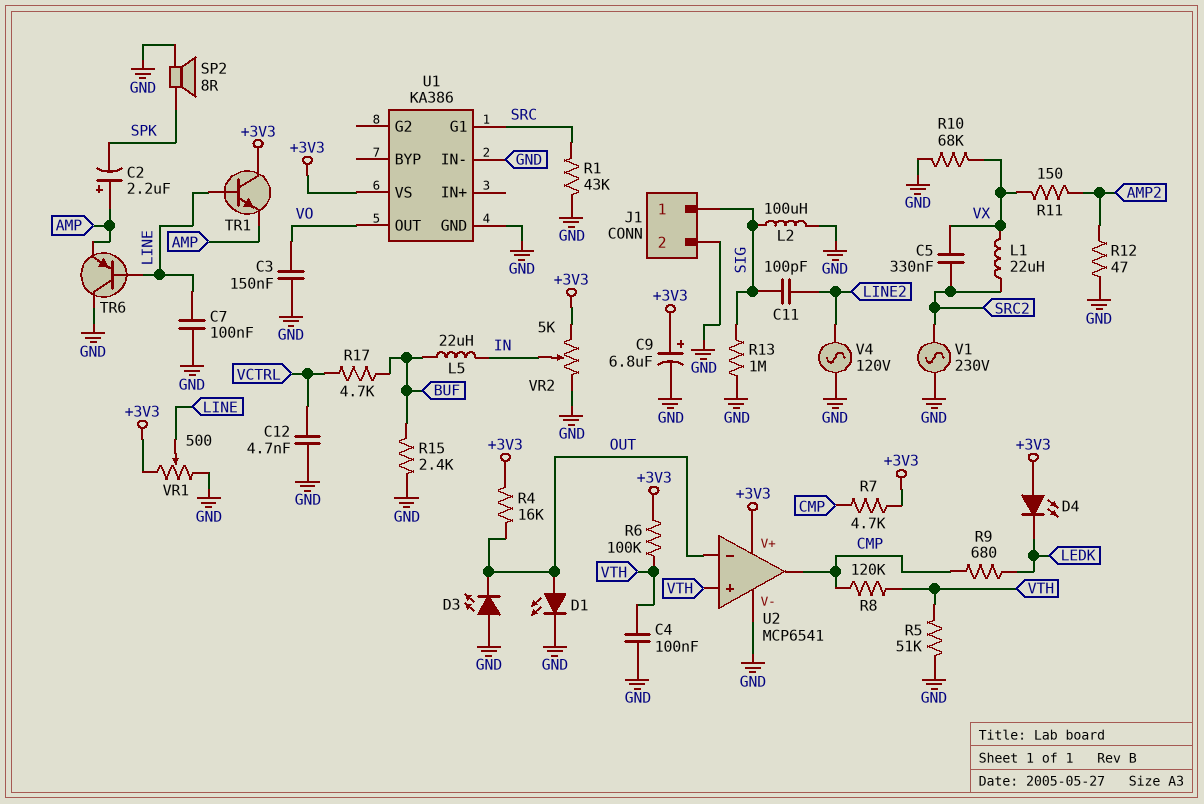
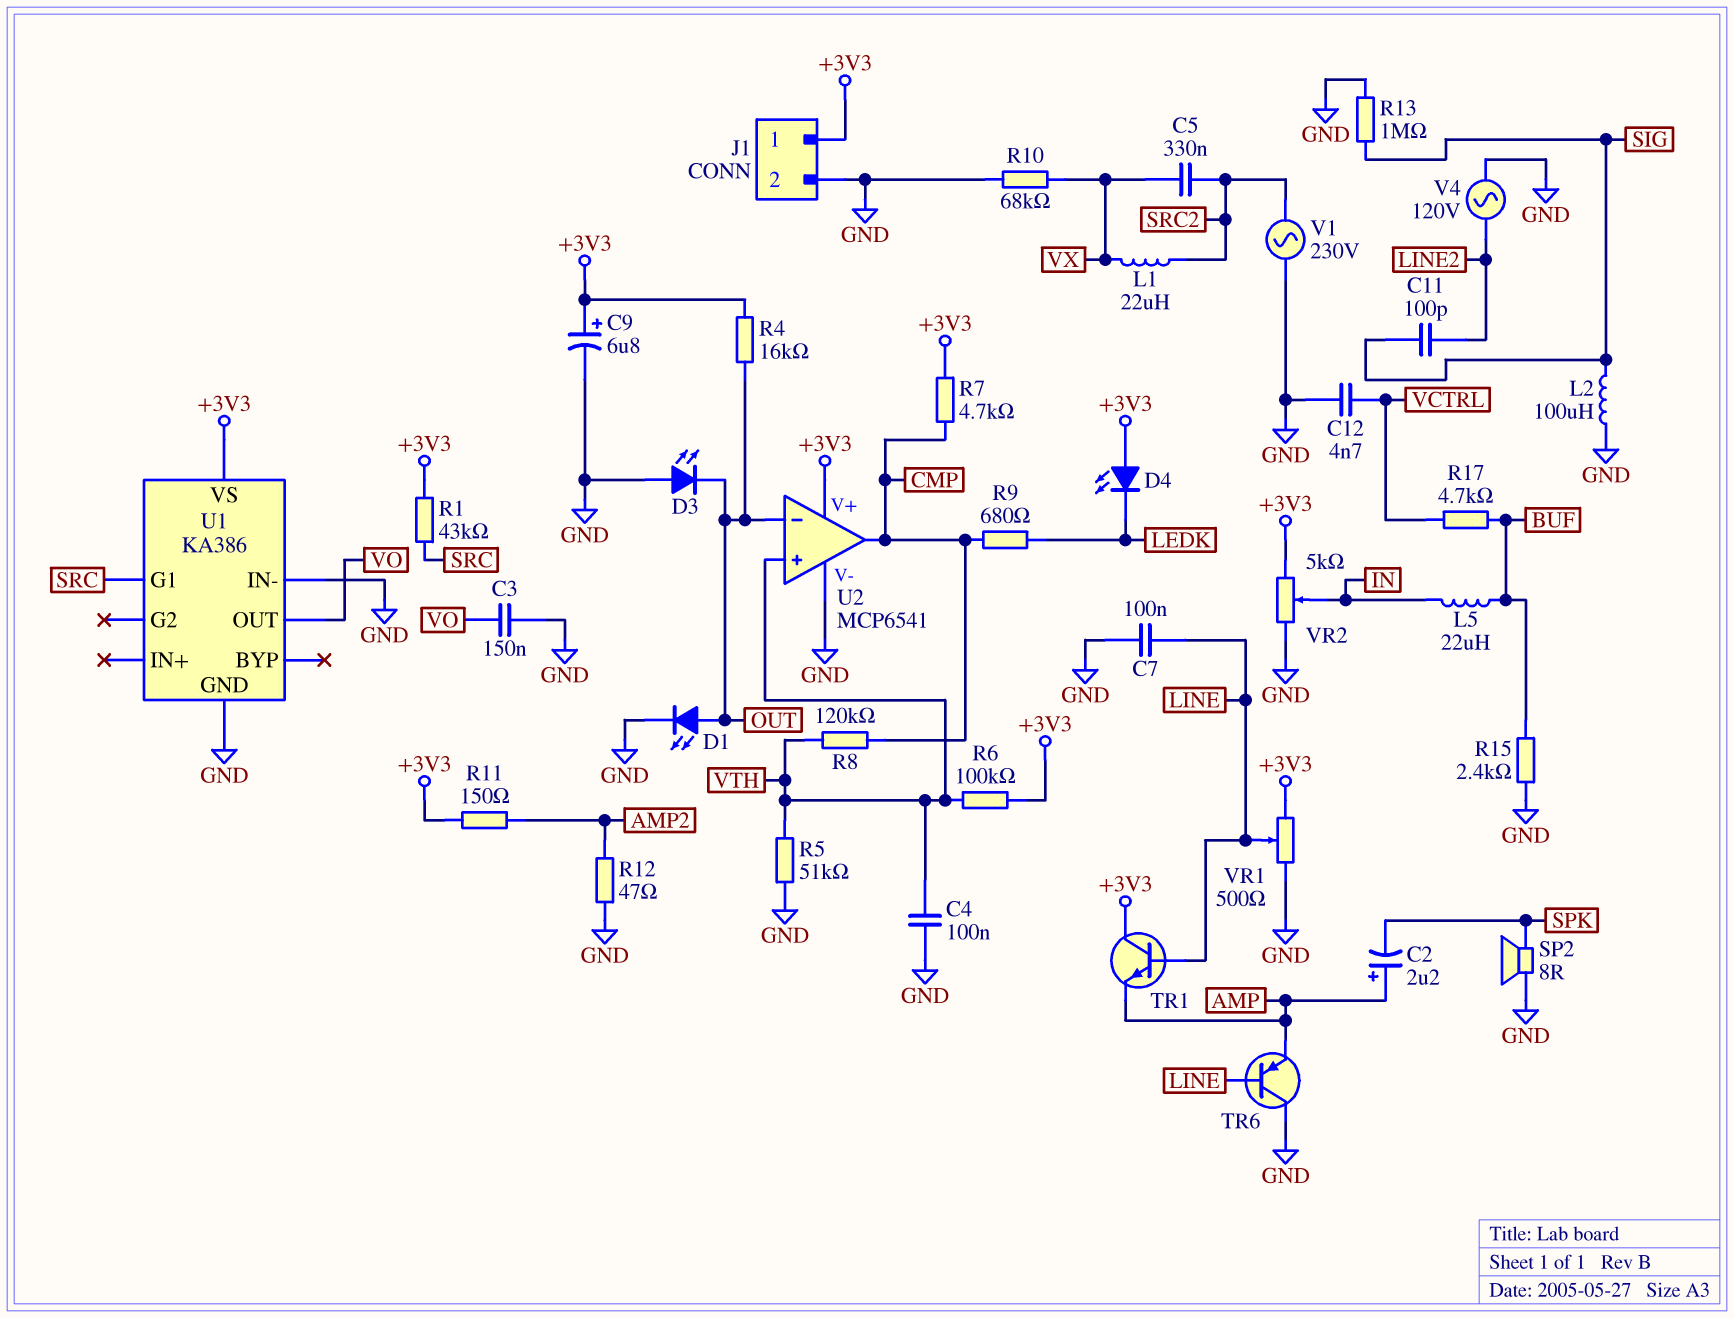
J1 pin 1: SIG -> +3V3
R1: 43k (GND, SRC) -> 43k (+3V3, SRC)
R11: 150 (AMP2, VX) -> 150 (+3V3, AMP2)

